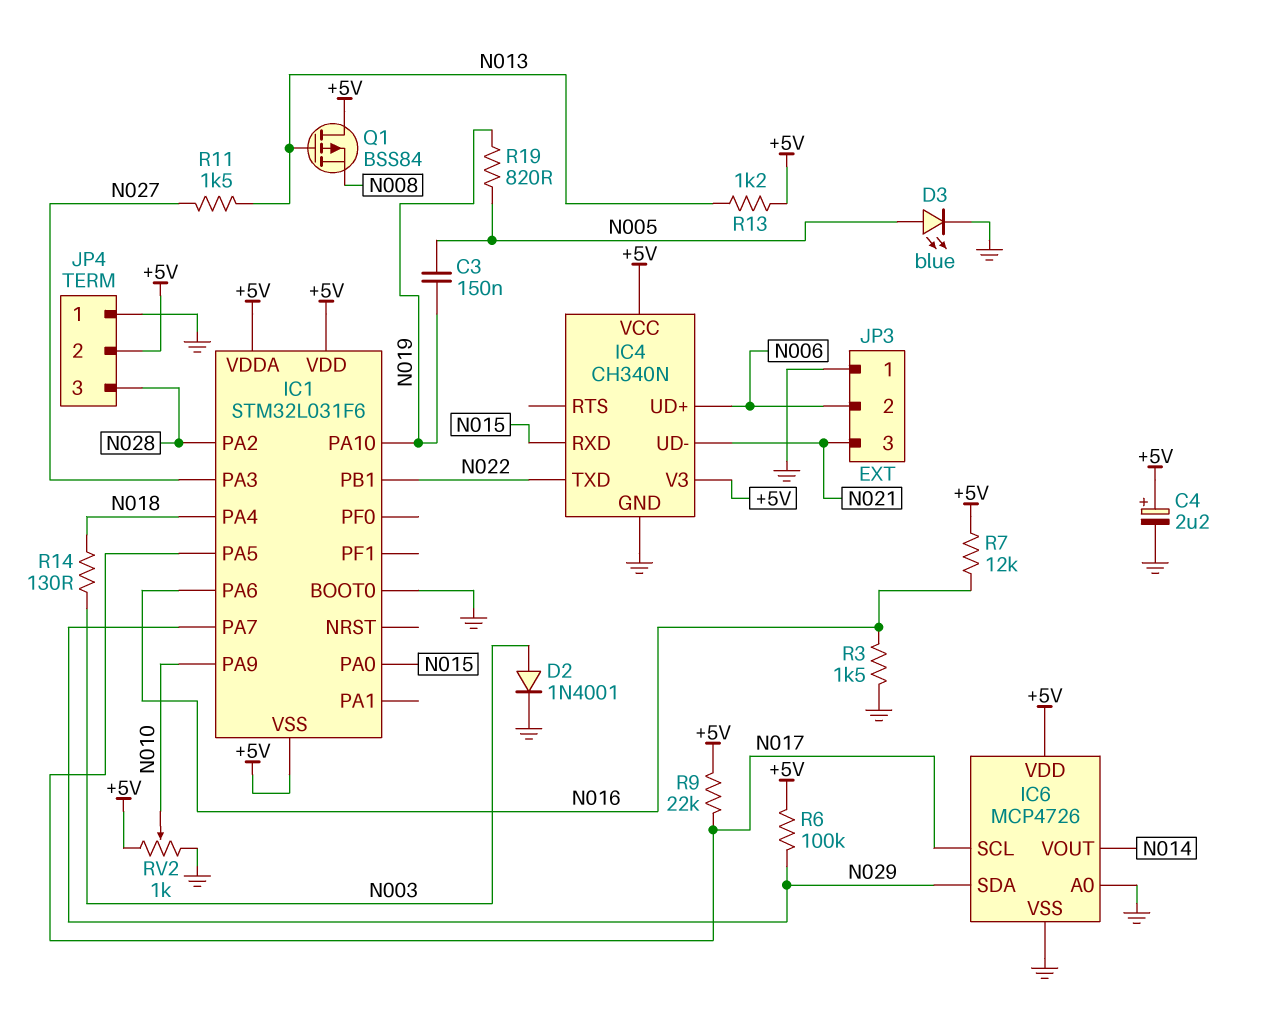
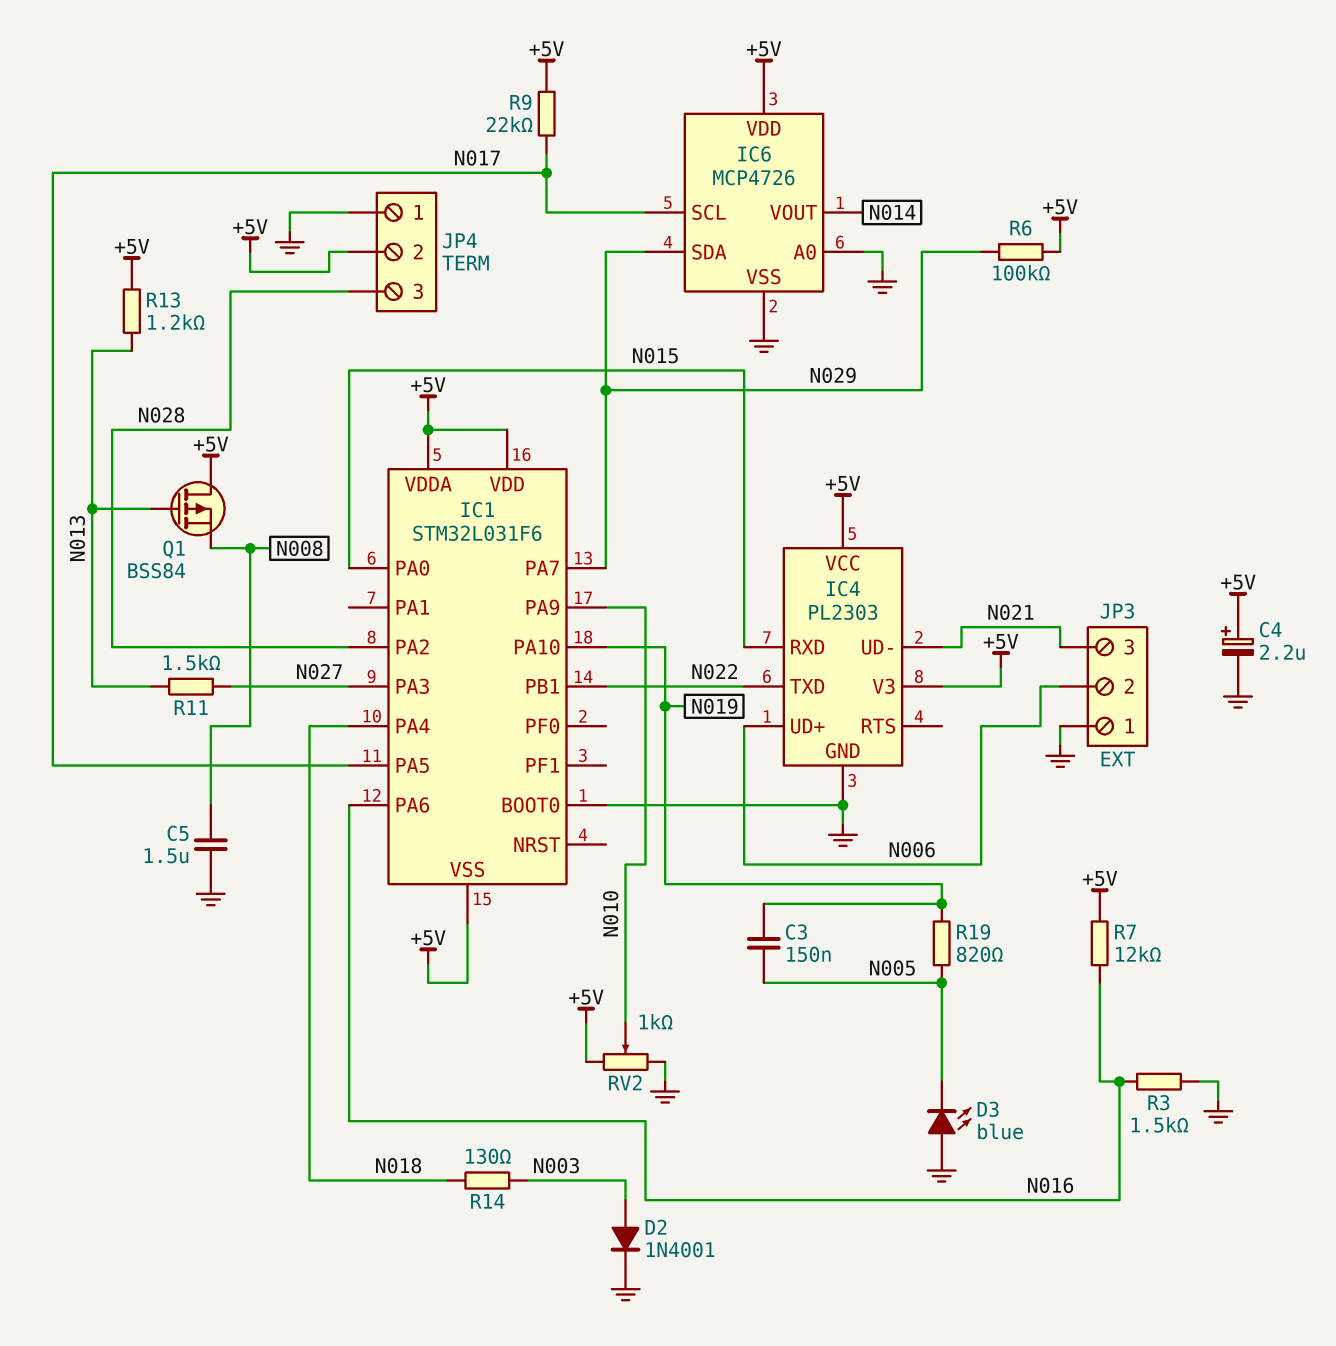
C5: none -> 1.5uF (GND, N008)
D3: LED blue (A N005, K GND) -> LED blue (A GND, K N005)
IC4: CH340N -> PL2303

